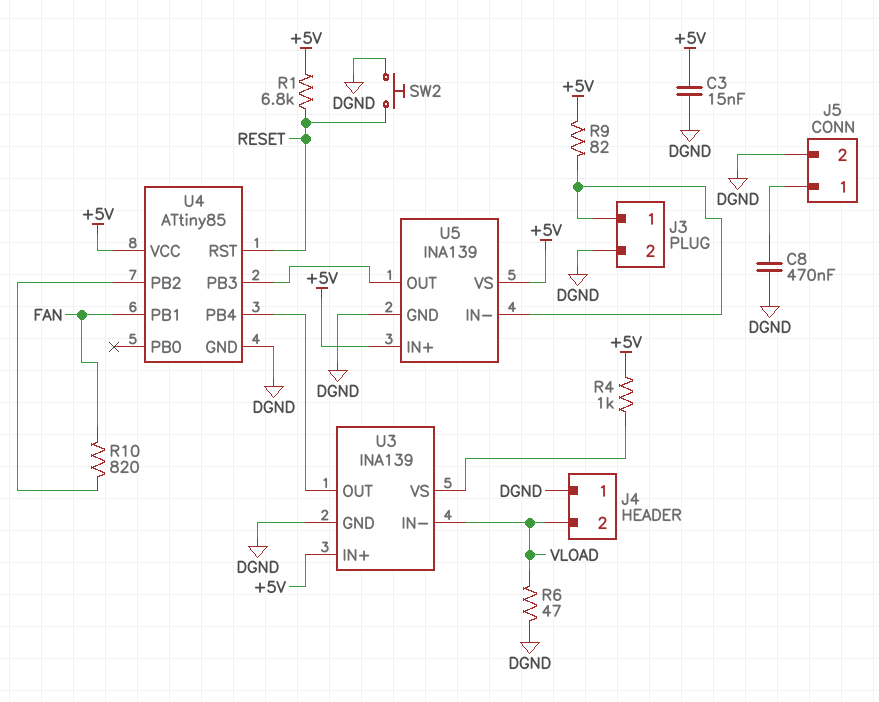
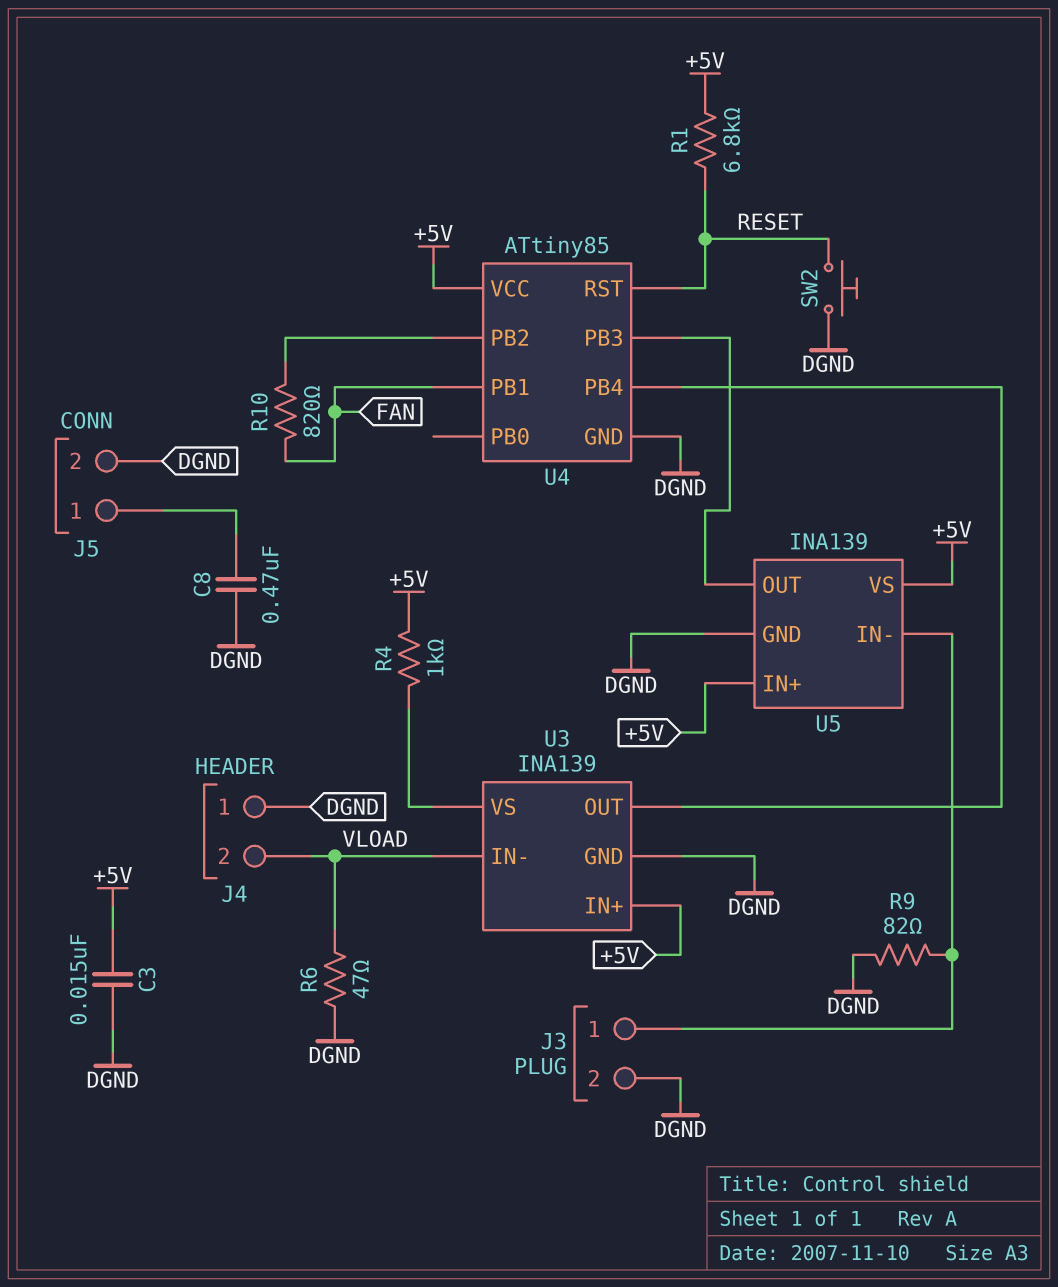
R9: 82 (+5V, J3/1) -> 82 (DGND, J3/1)

